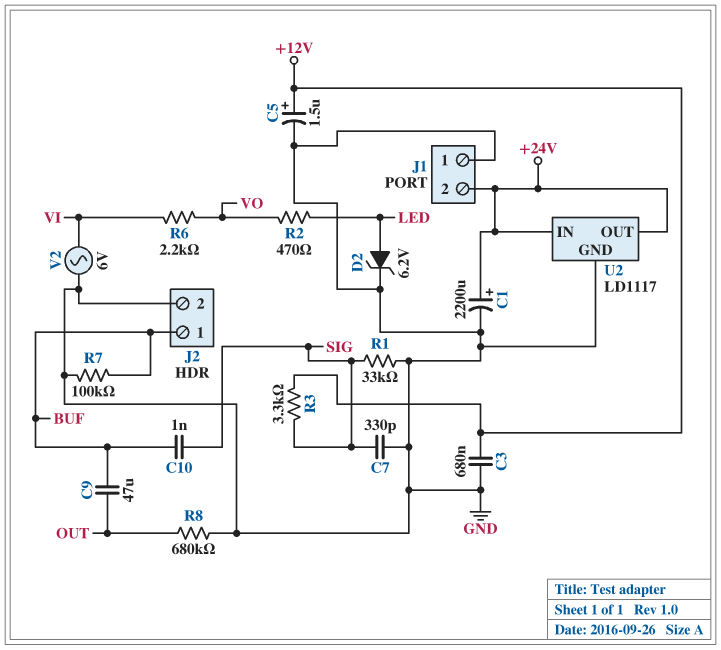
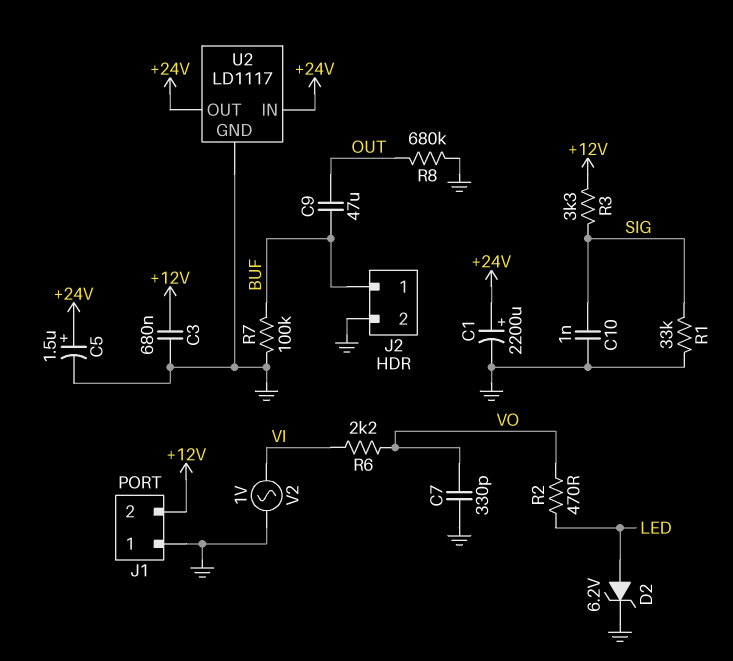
C5: 1.5uF (plus +12V, minus GND) -> 1.5uF (plus +24V, minus GND)
C7: 330pF (GND, SIG) -> 330pF (GND, VO)
C10: 1nF (BUF, SIG) -> 1nF (GND, SIG)
J1 pin 2: +24V -> +12V
V2: AC 6V (GND, VI) -> AC 1V (GND, VI)

